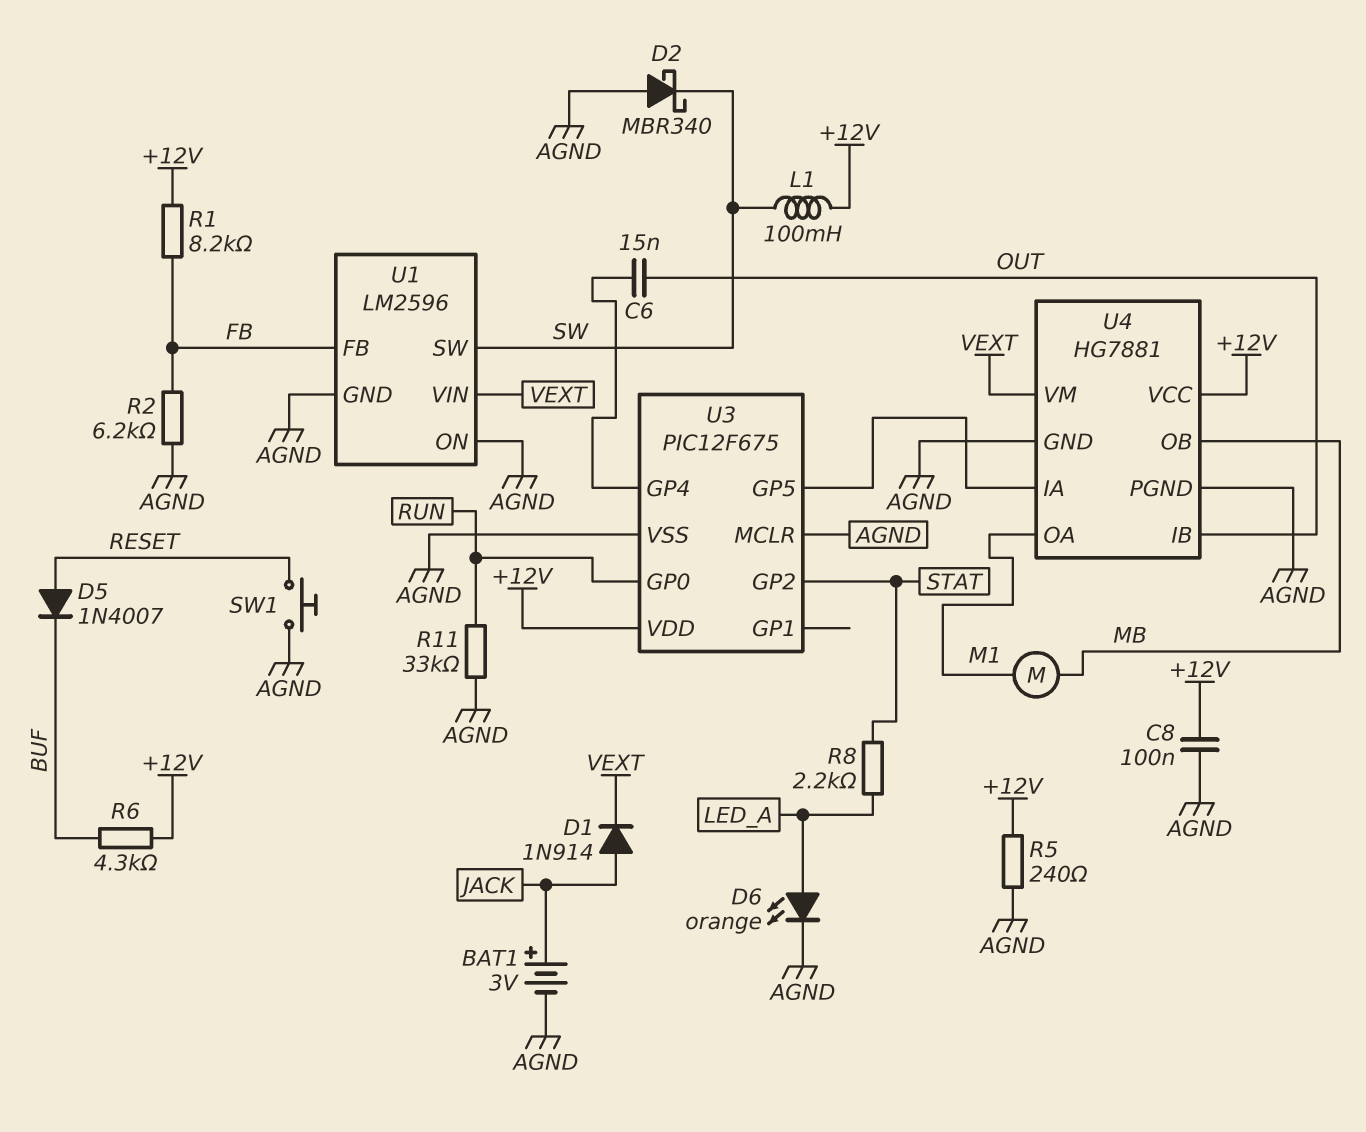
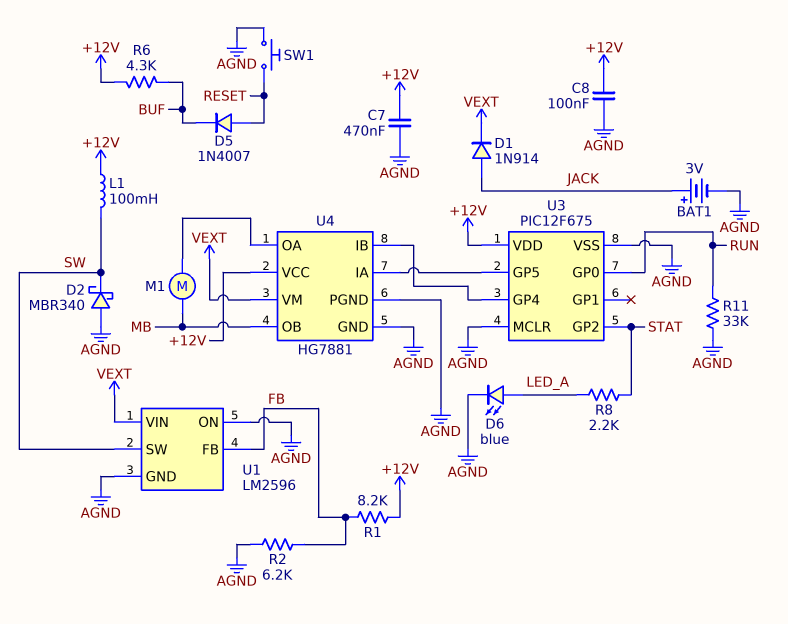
C6: 15nF (OUT, U3/GP4) -> none
C7: none -> 470nF (+12V, AGND)
D6: LED orange (A LED_A, K AGND) -> LED blue (A LED_A, K AGND)
R5: 240 (+12V, AGND) -> none
U4 pin IB: OUT -> U3/GP4

